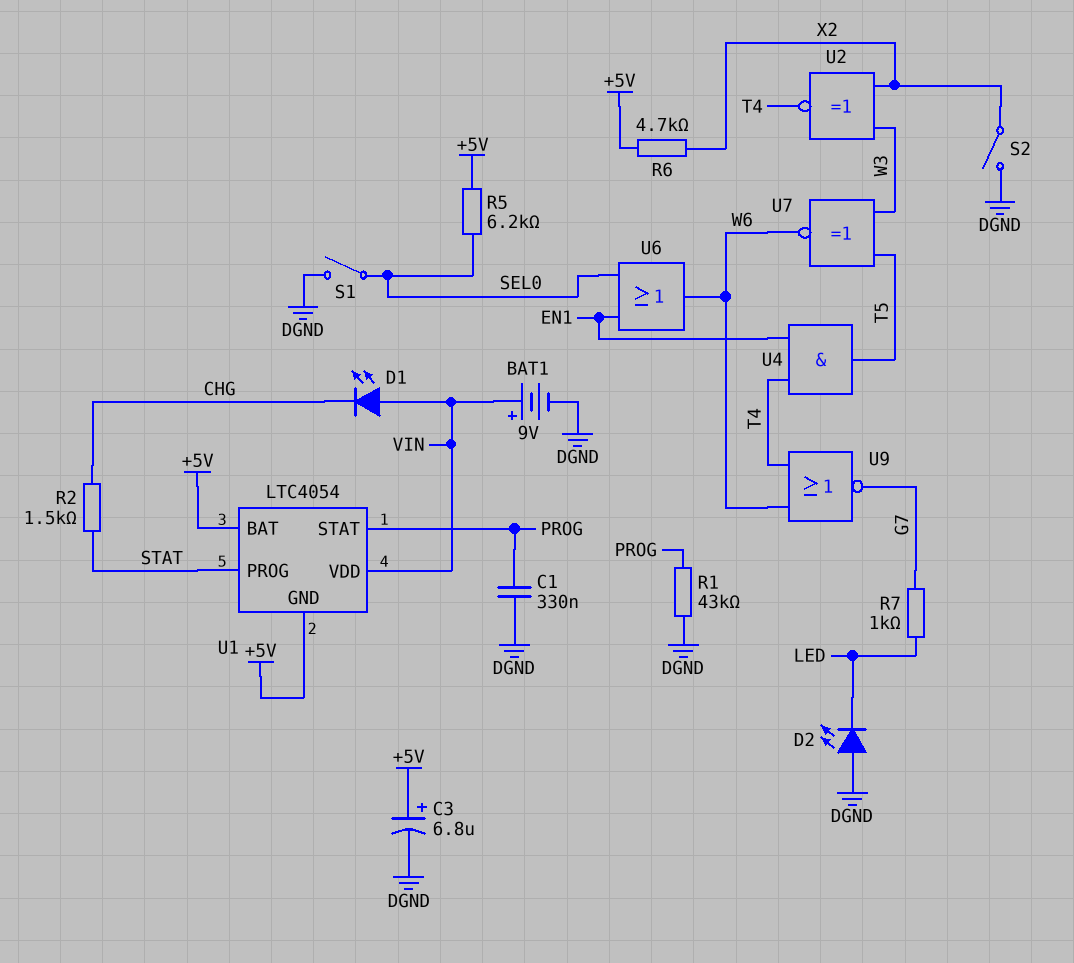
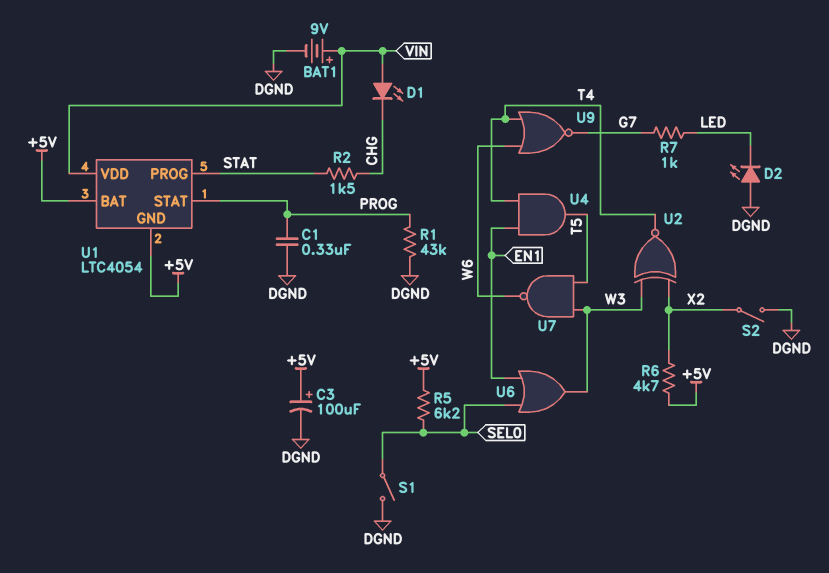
C3: 6.8uF (plus +5V, minus DGND) -> 100uF (plus +5V, minus DGND)
U6: OR (in EN1, in SEL0, out W6) -> OR (in EN1, in SEL0, out W3)
U7: XNOR (in T5, in W3, out W6) -> NAND (in T5, in W3, out W6)

